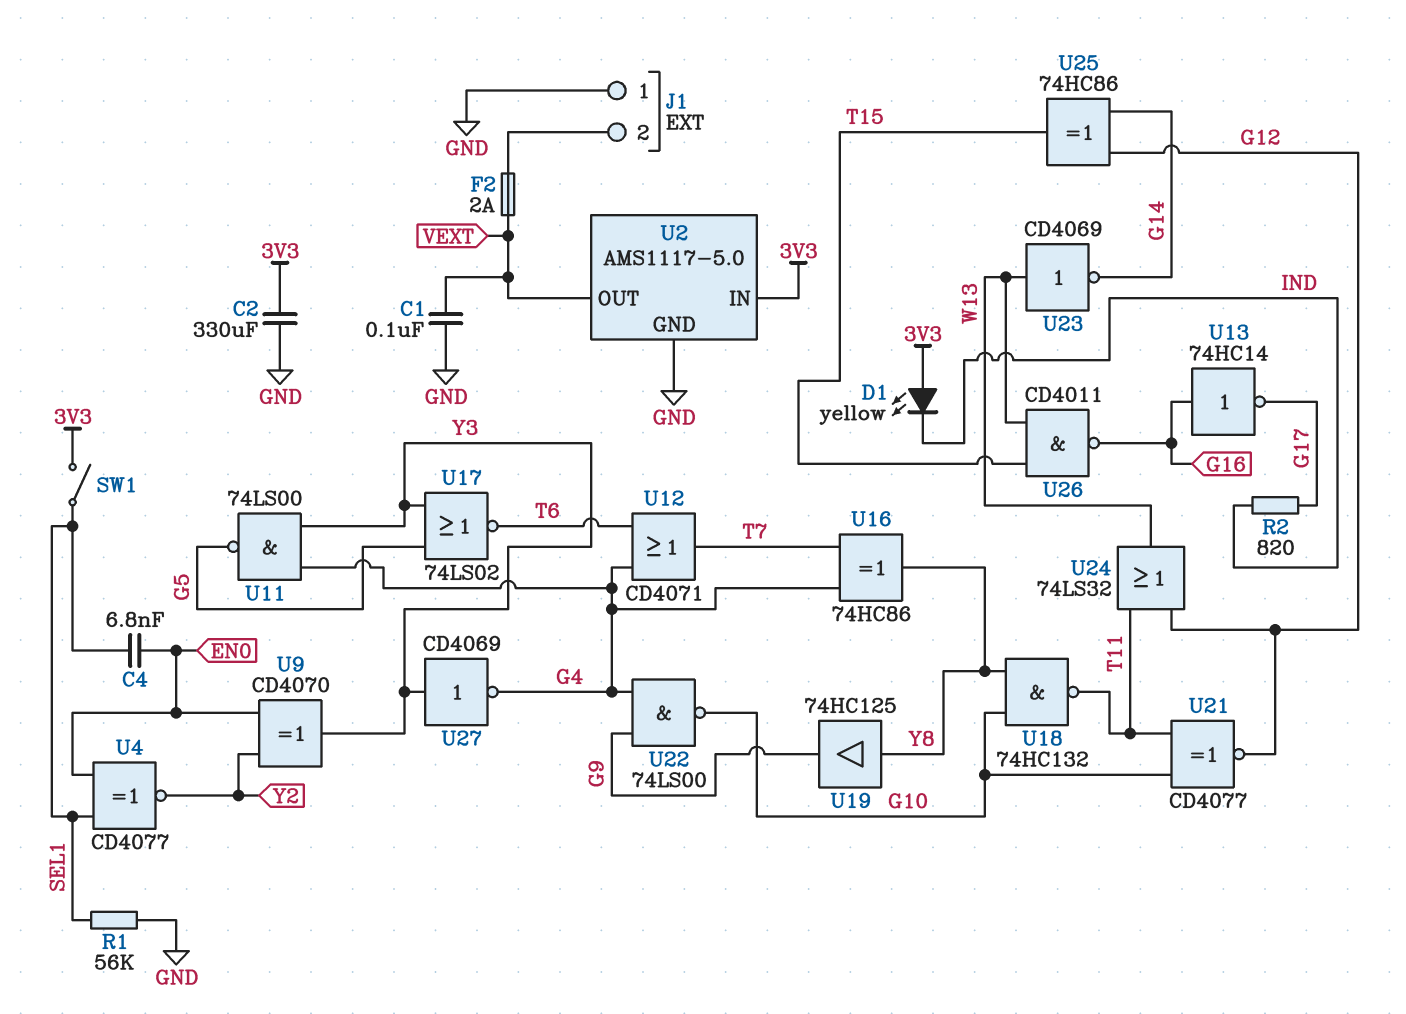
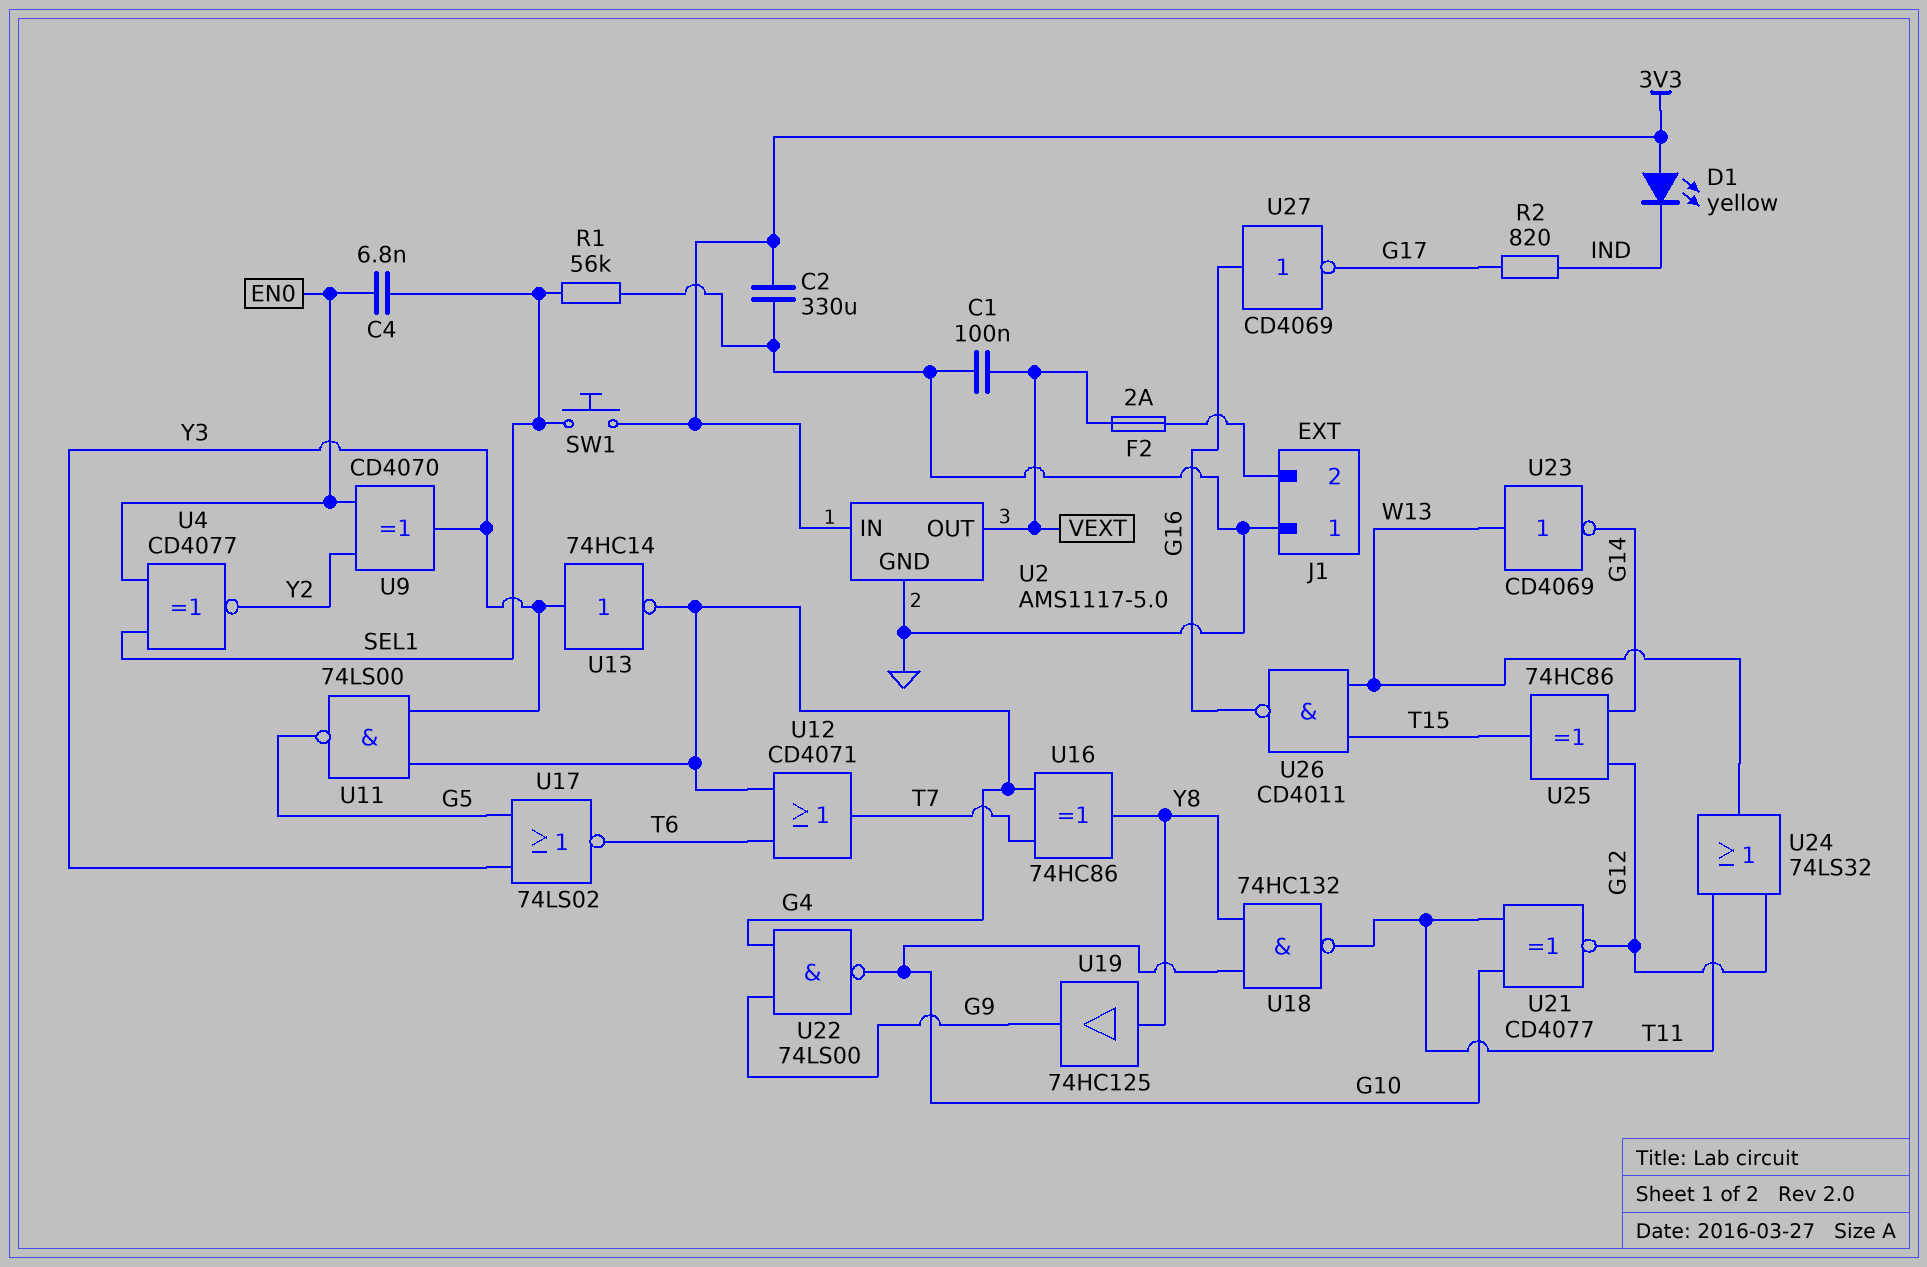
SW1: switch (3V3, SEL1) -> button (3V3, SEL1)
U13: NOT 74HC14 (in G16, out G17) -> NOT 74HC14 (in Y3, out G4)
U27: NOT CD4069 (in Y3, out G4) -> NOT CD4069 (in G16, out G17)

